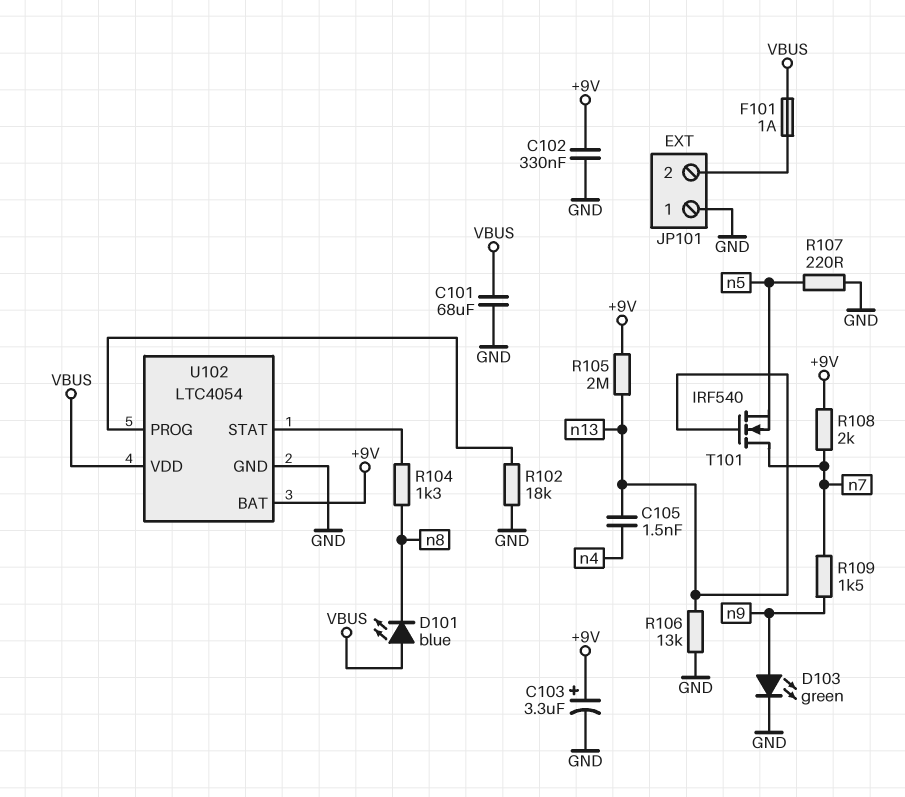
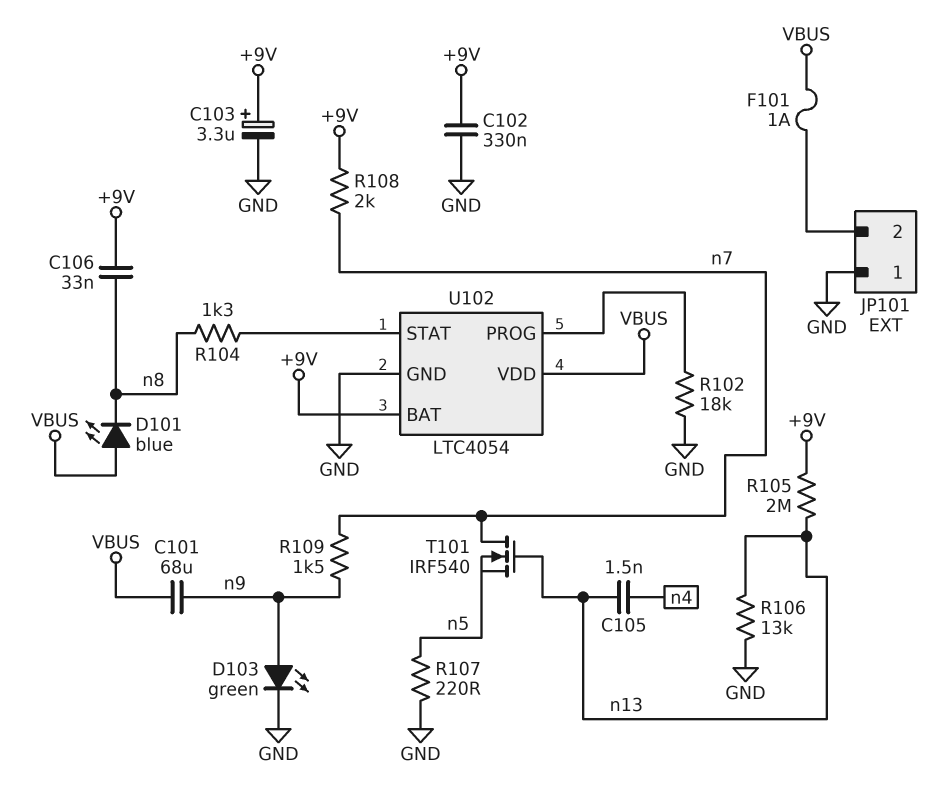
C101: 68uF (GND, VBUS) -> 68uF (VBUS, n9)
C106: none -> 33nF (+9V, n8)

